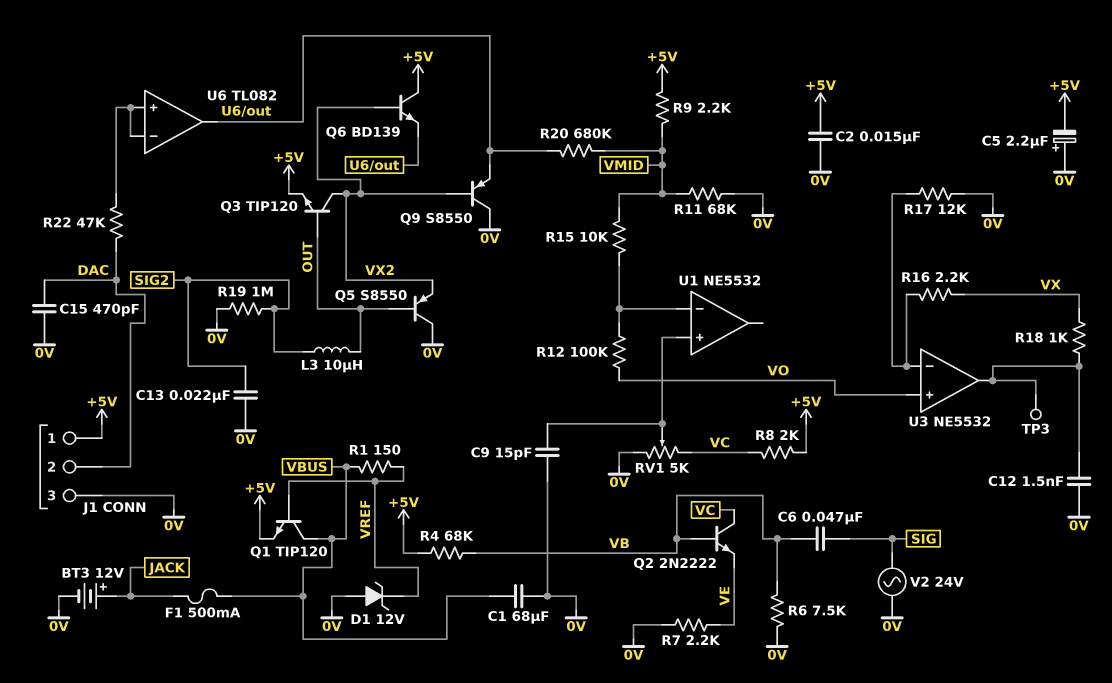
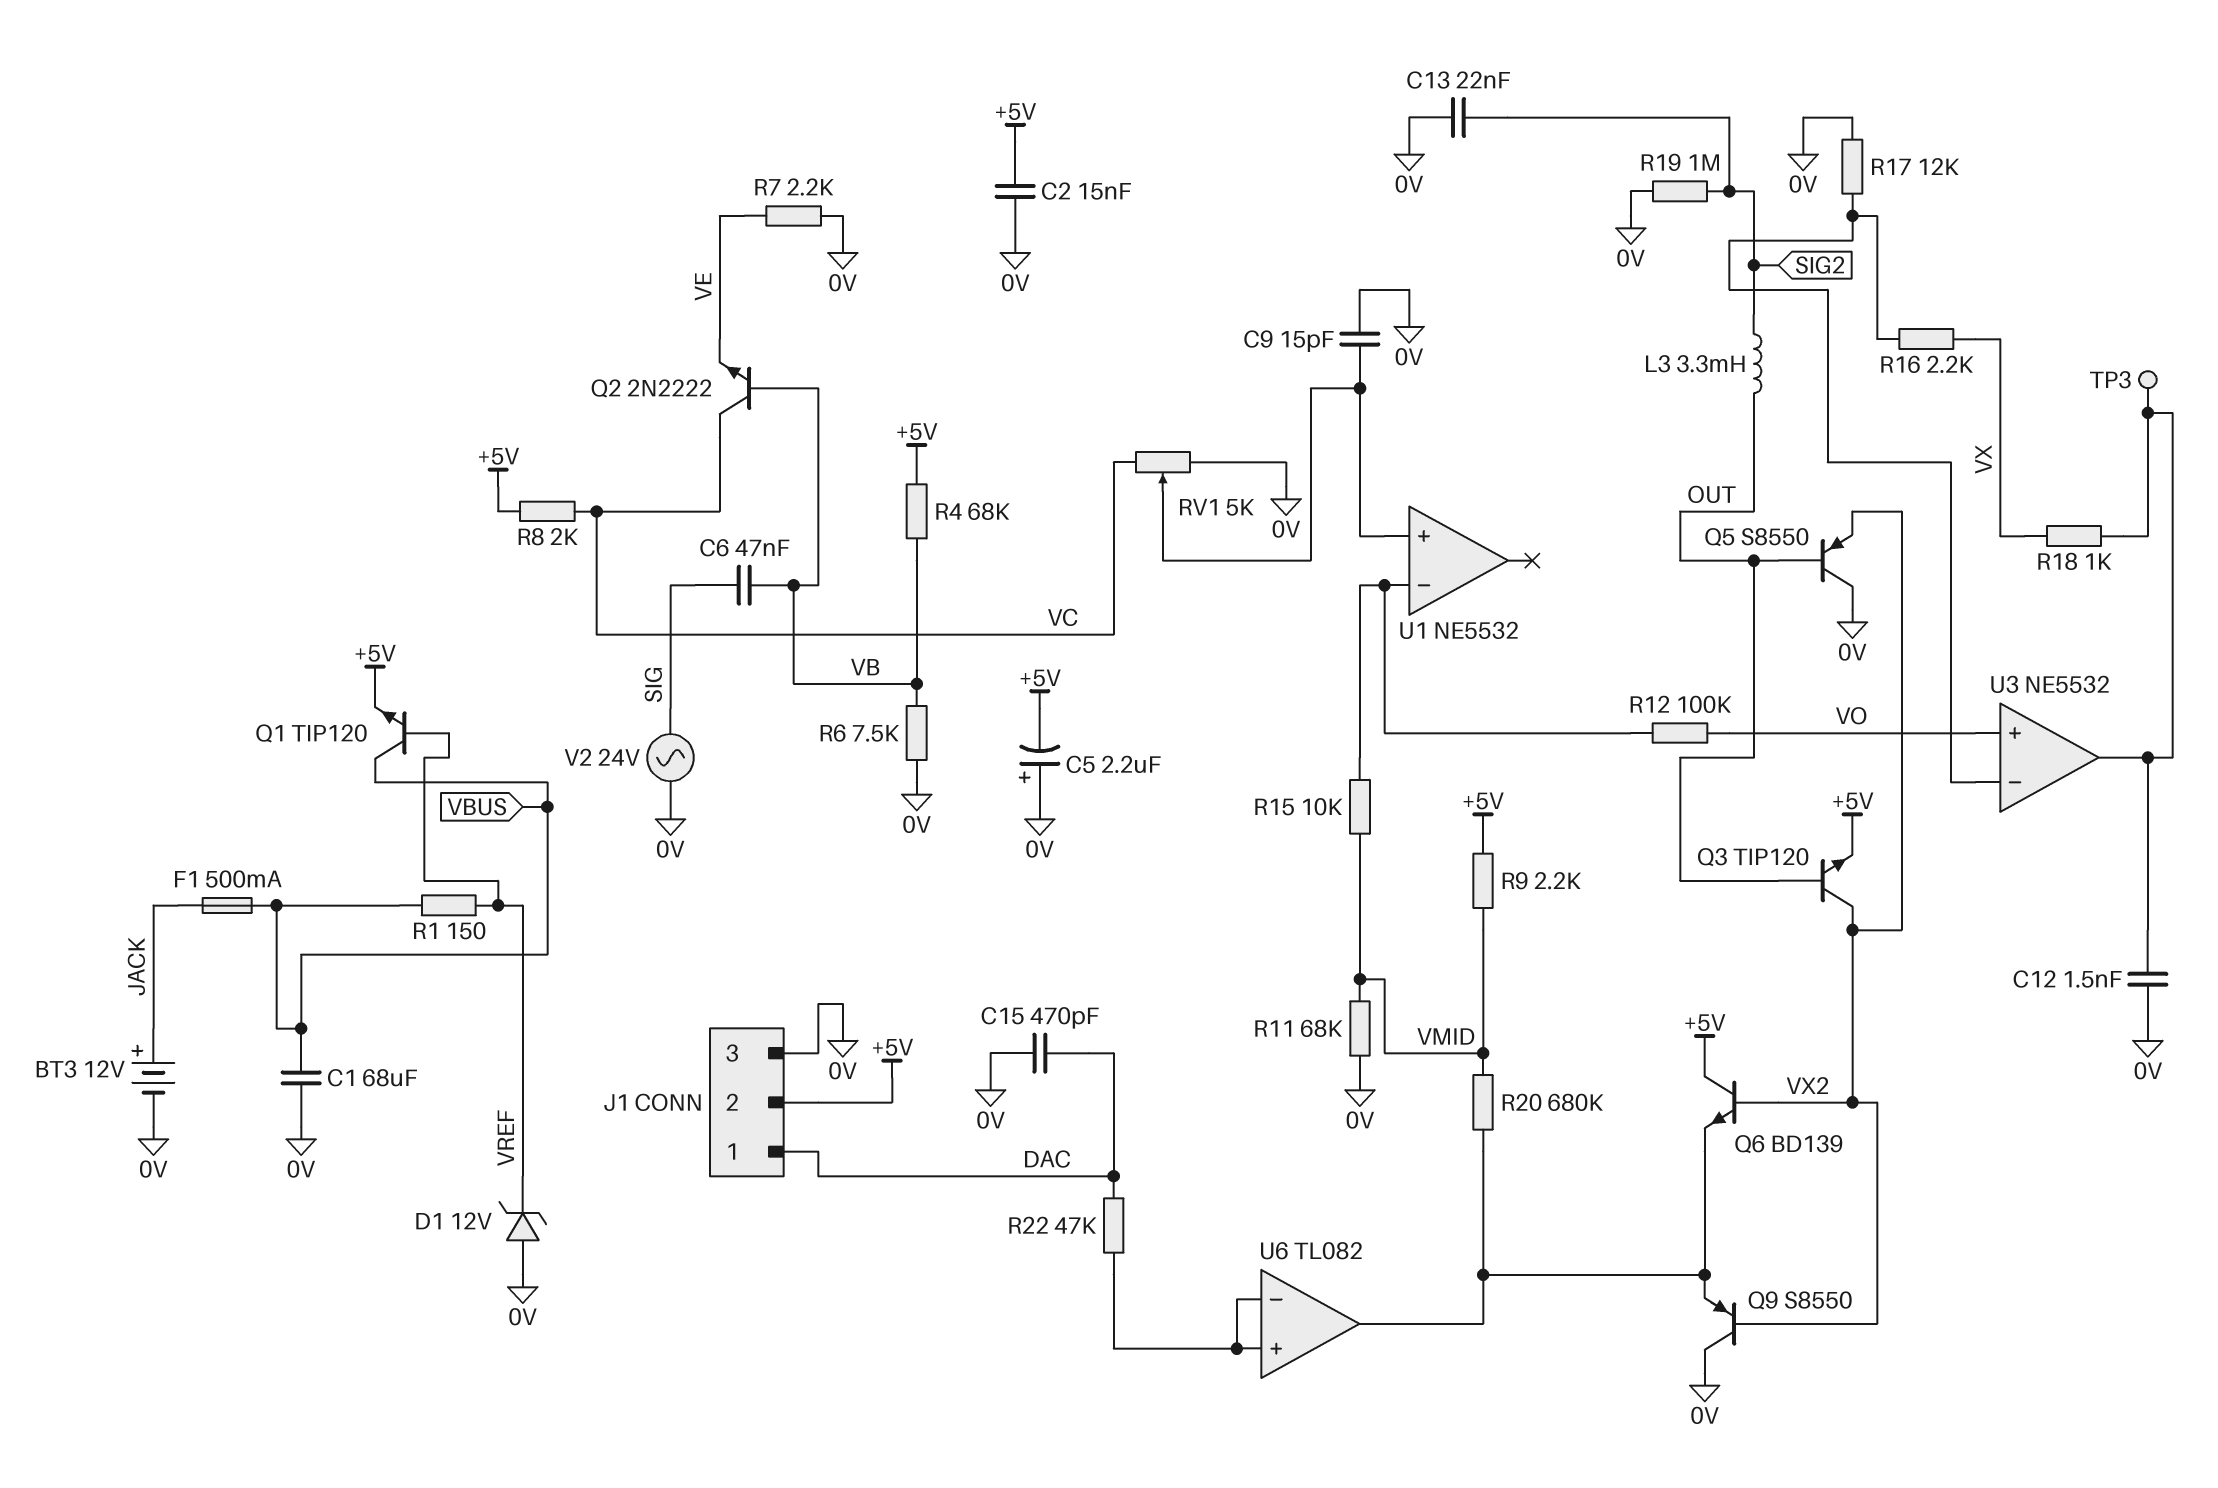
J1 pin 1: +5V -> DAC
J1 pin 2: DAC -> +5V
L3: 10uH (OUT, SIG2) -> 3.3mH (OUT, SIG2)

